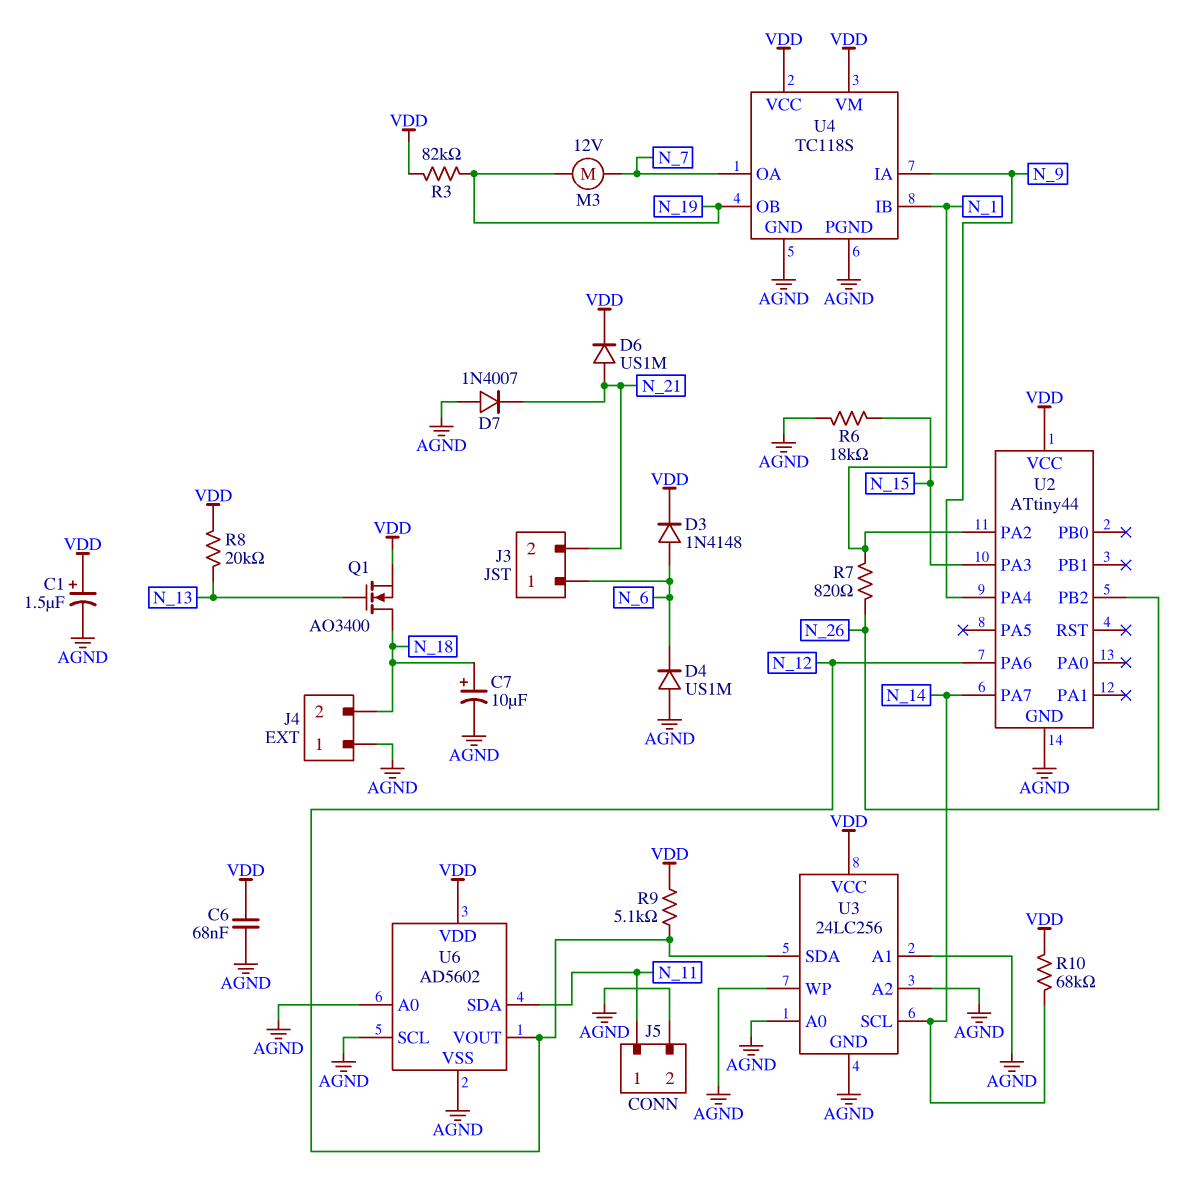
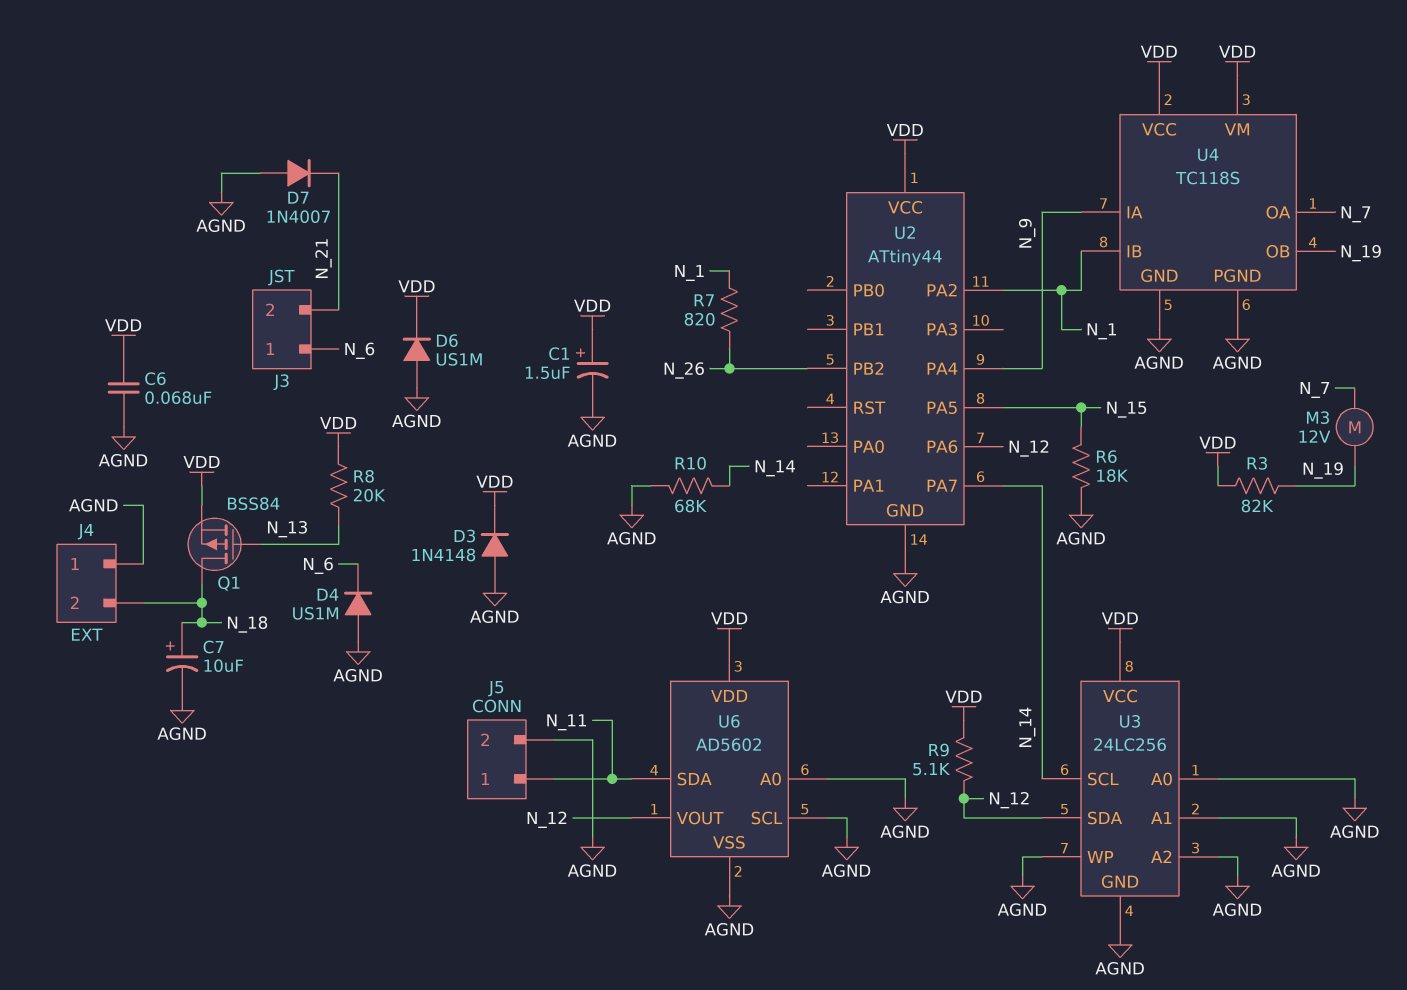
D3: diode 1N4148 (A N_6, K VDD) -> diode 1N4148 (A AGND, K VDD)
D6: diode US1M (A N_21, K VDD) -> diode US1M (A AGND, K VDD)
Q1: NMOS AO3400 (G N_13, D N_18, S VDD) -> PMOS BSS84 (G N_13, D N_18, S VDD)
R10: 68k (N_14, VDD) -> 68k (AGND, N_14)
U2 pin PA3: N_15 -> none
U2 pin PA5: none -> N_15

